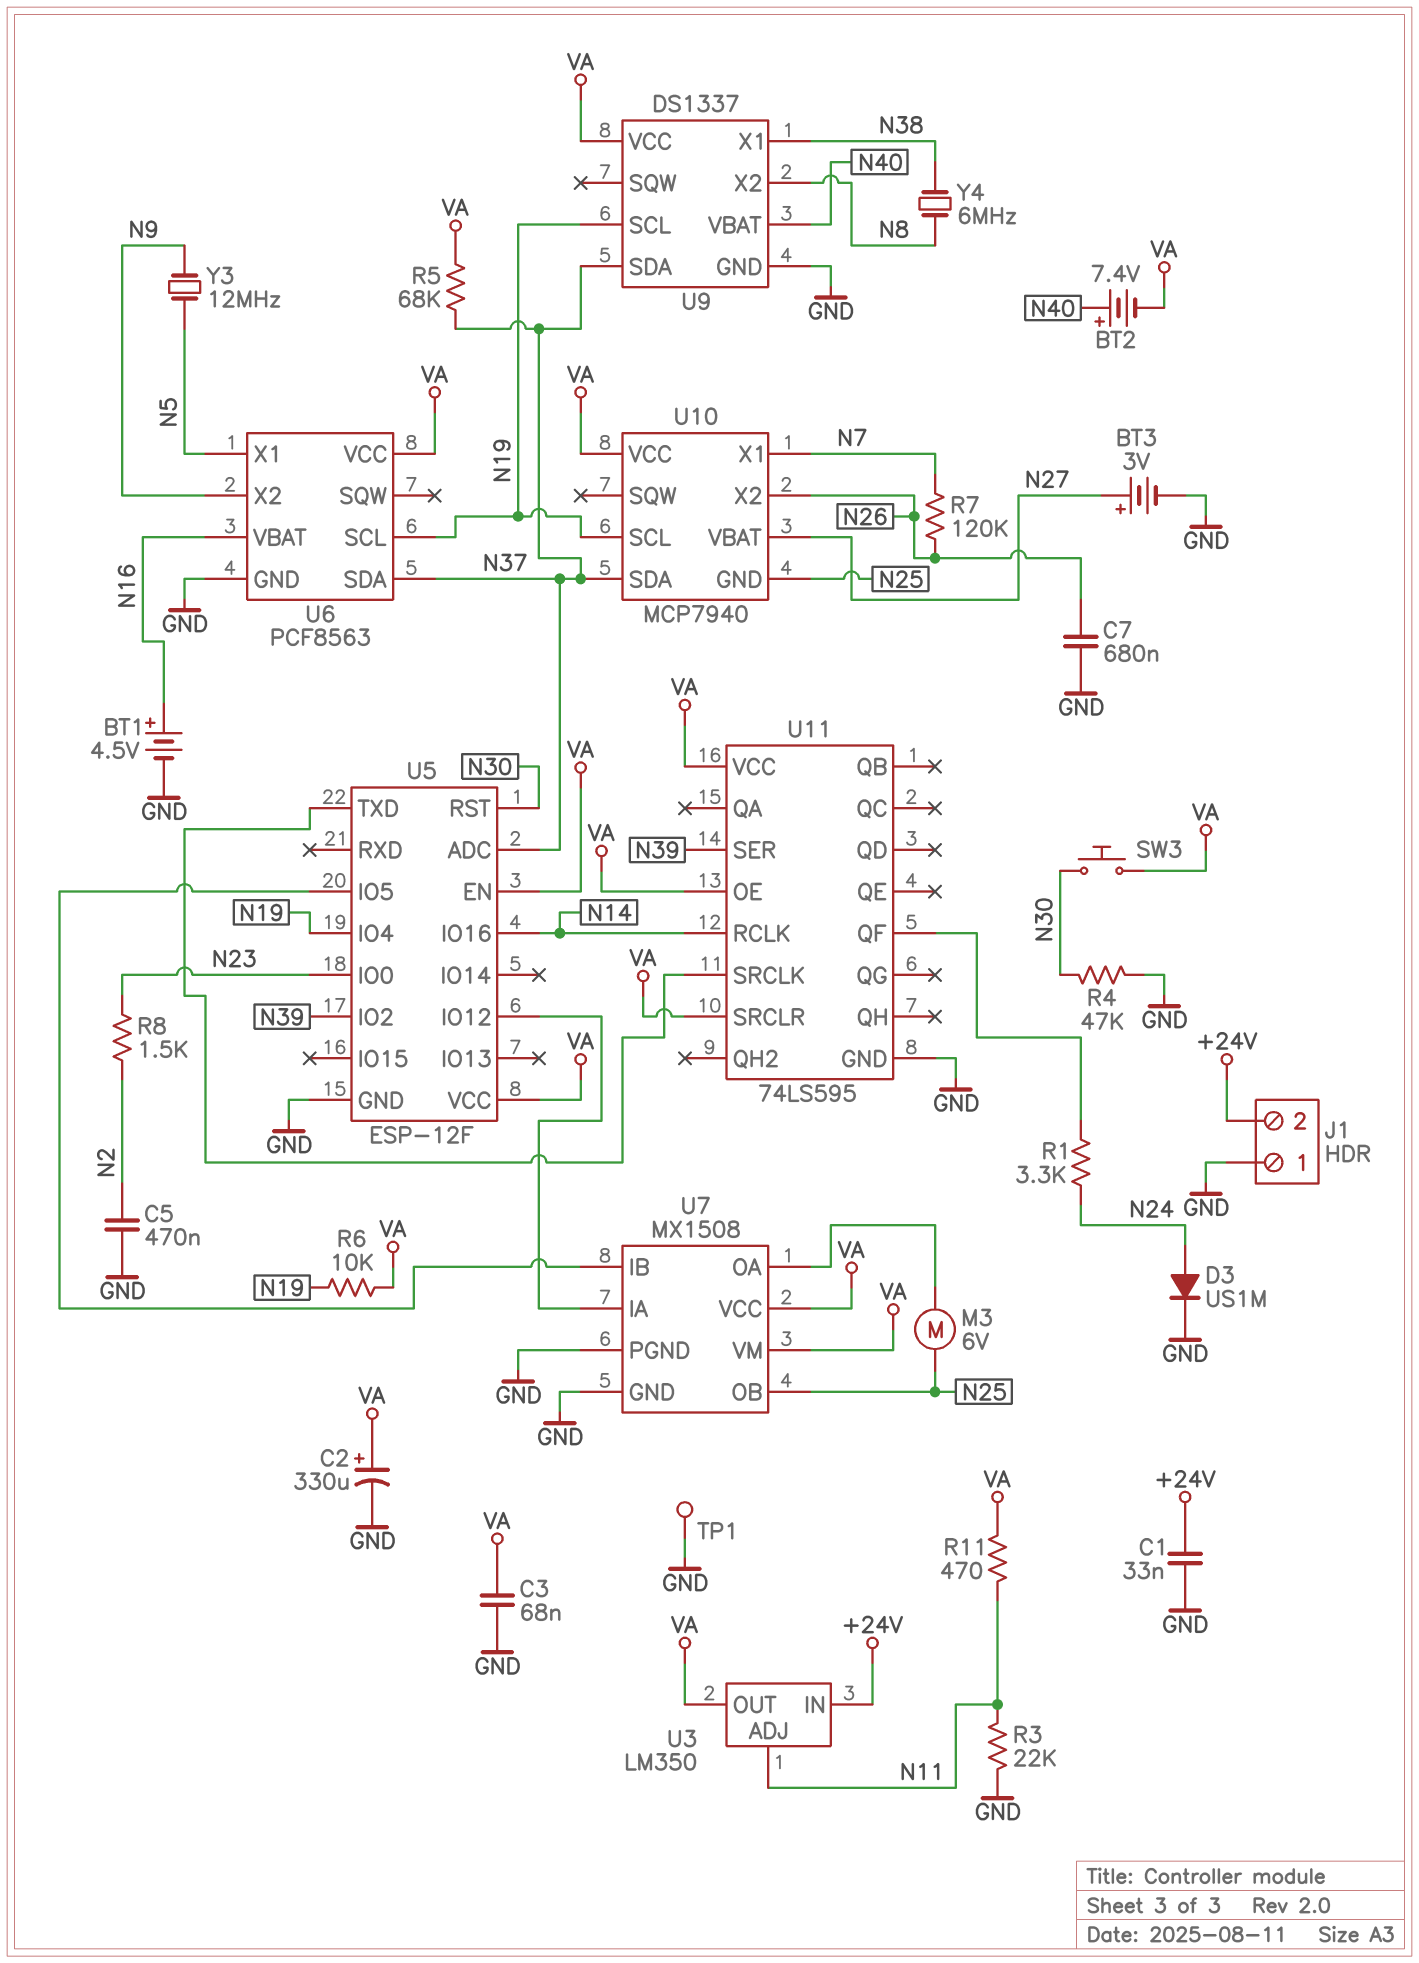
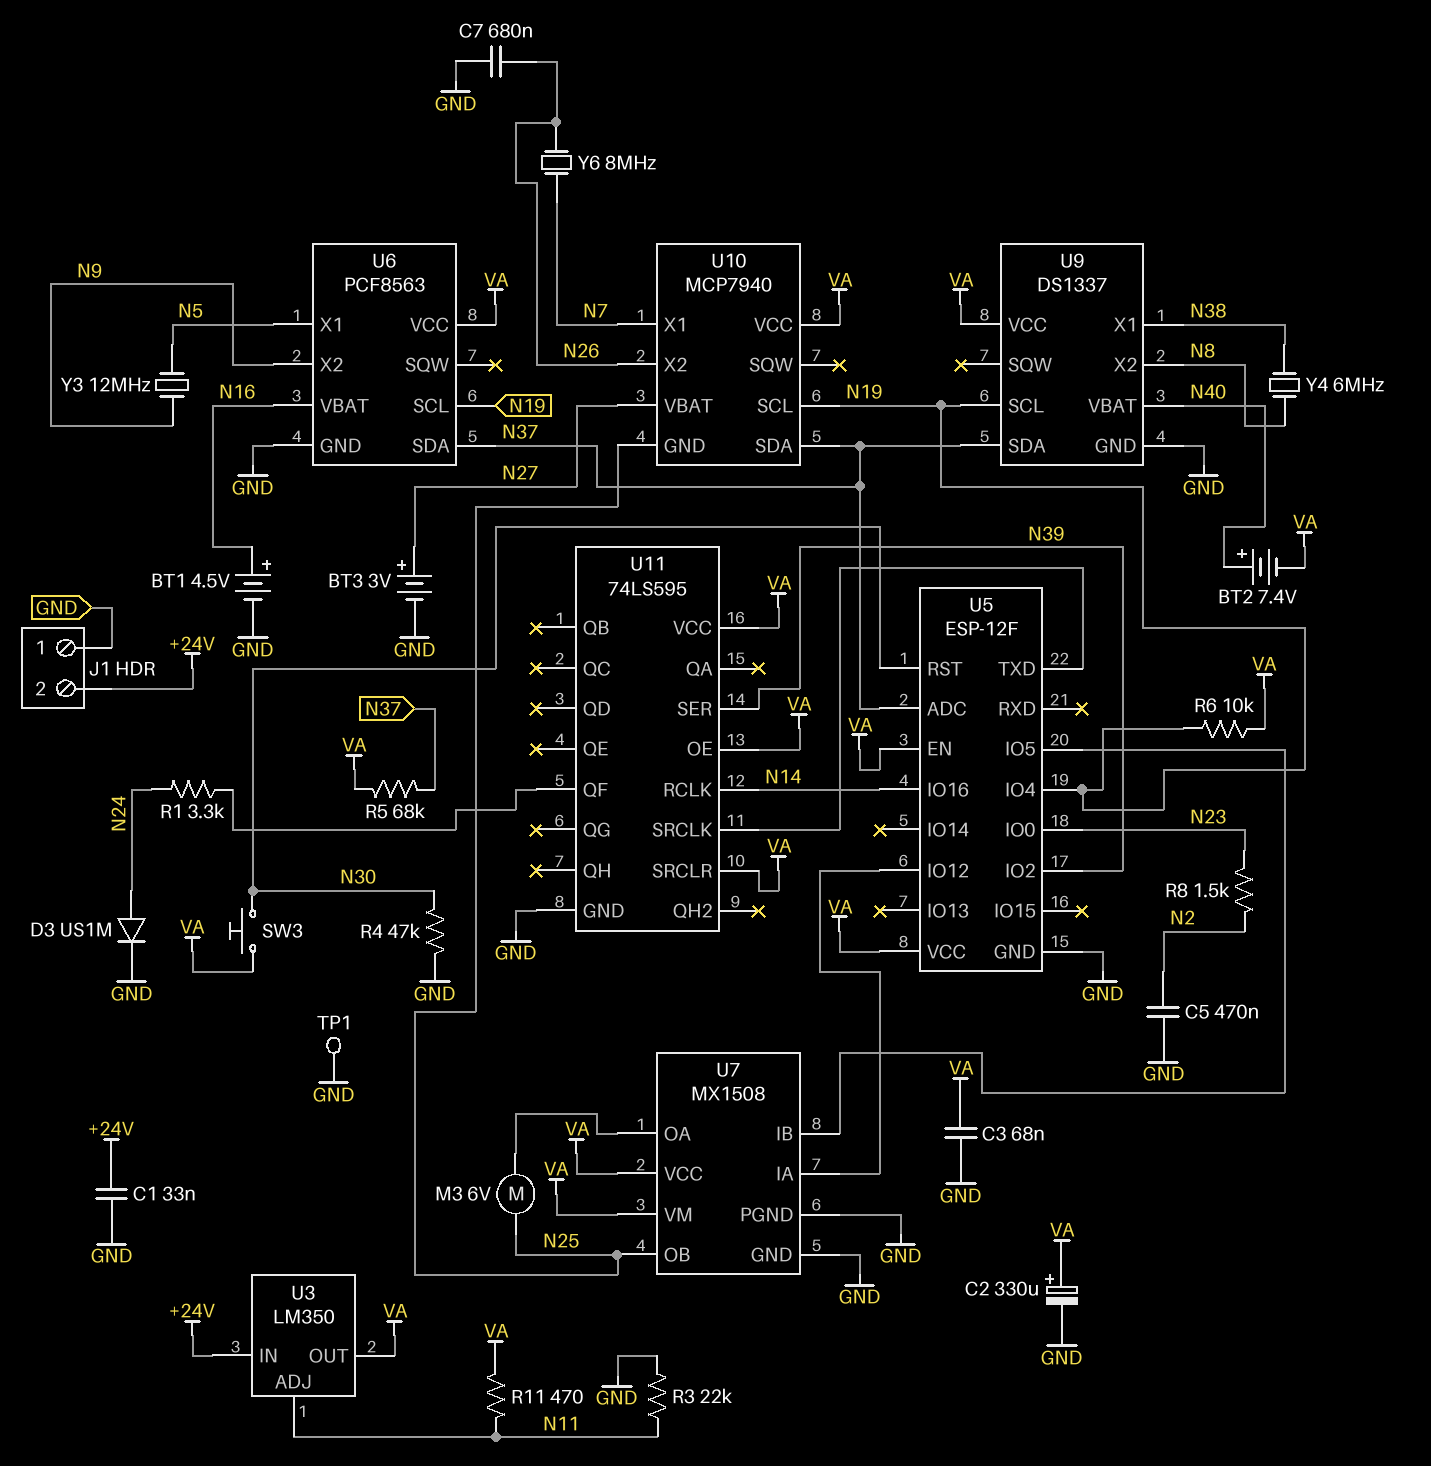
R7: 120k (N7, N26) -> none
Y6: none -> 8MHz (N7, N26)

